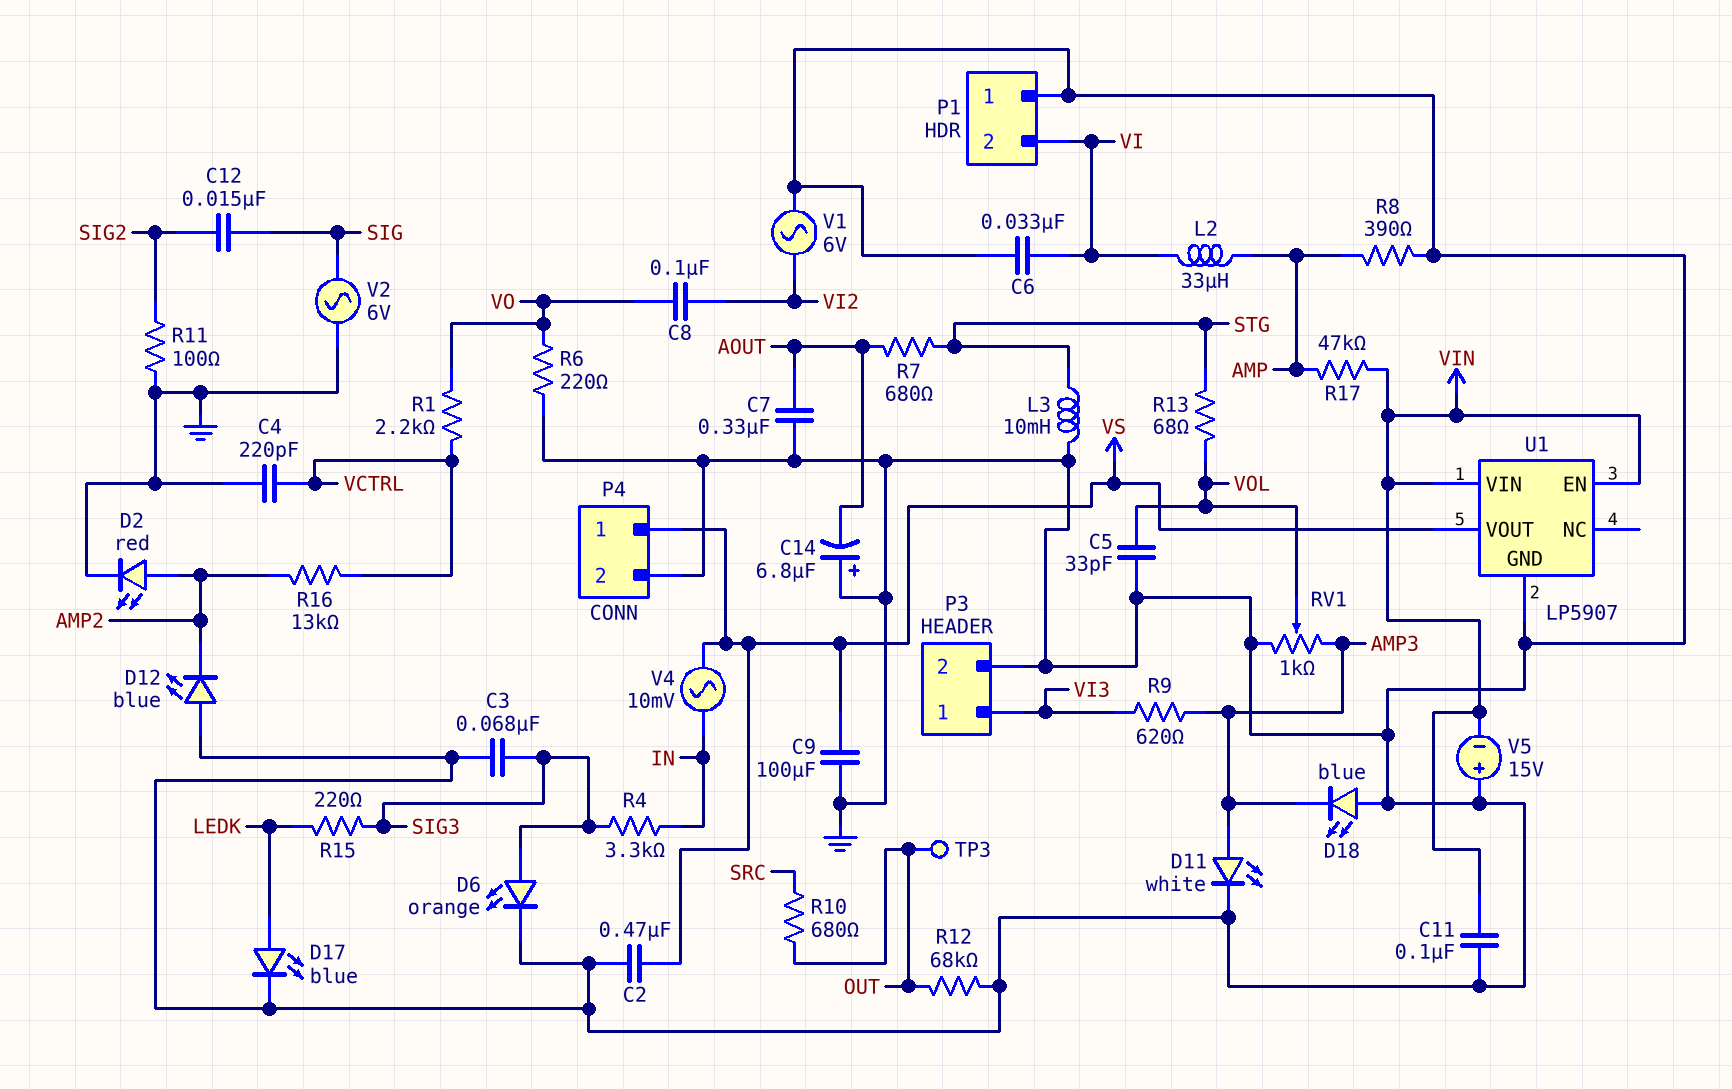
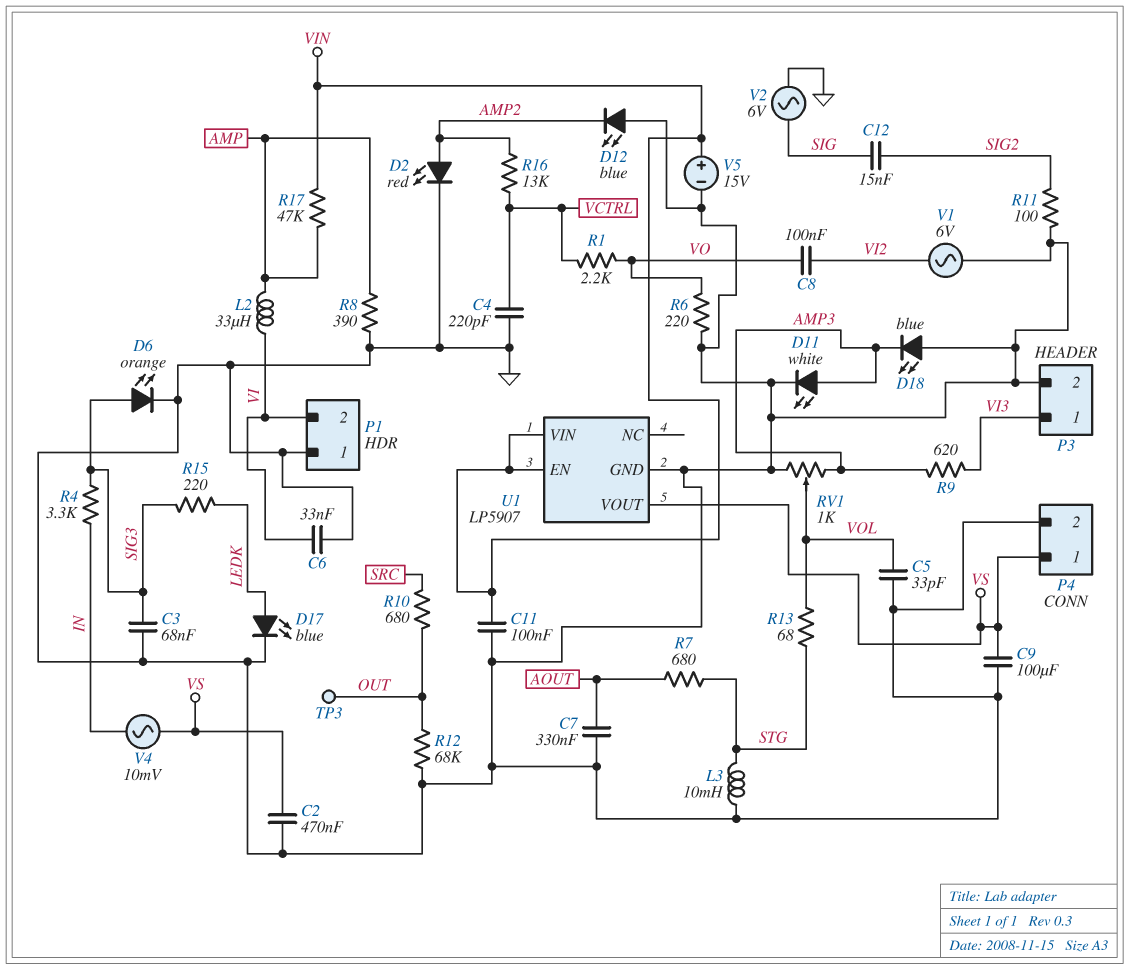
C14: 6.8uF (plus GND, minus AOUT) -> none
V5: 15V (plus GND, minus VIN) -> 15V (plus VIN, minus GND)

